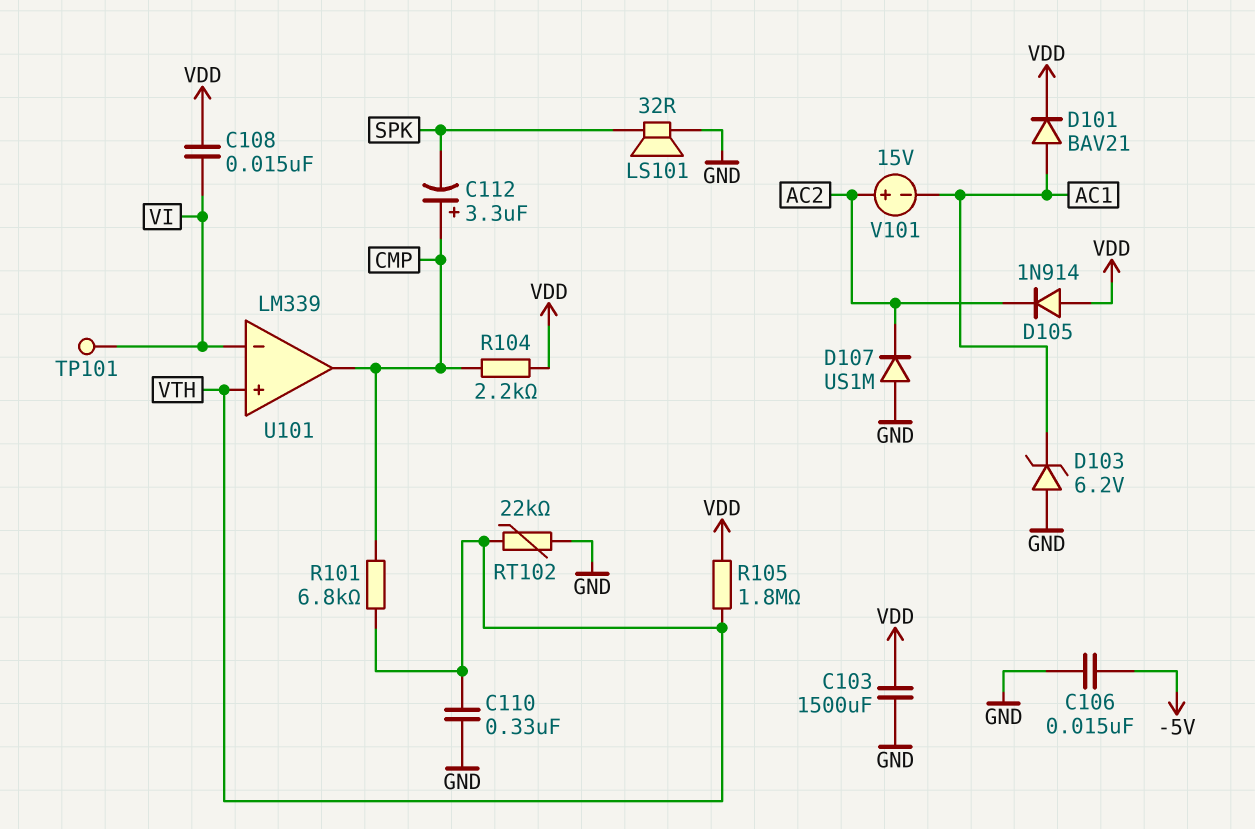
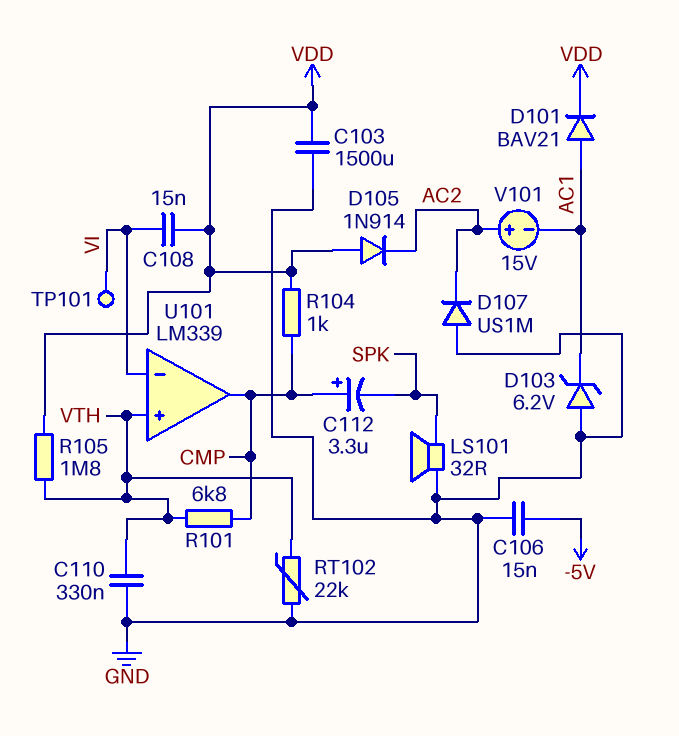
R104: 2.2k (CMP, VDD) -> 1k (CMP, VDD)

